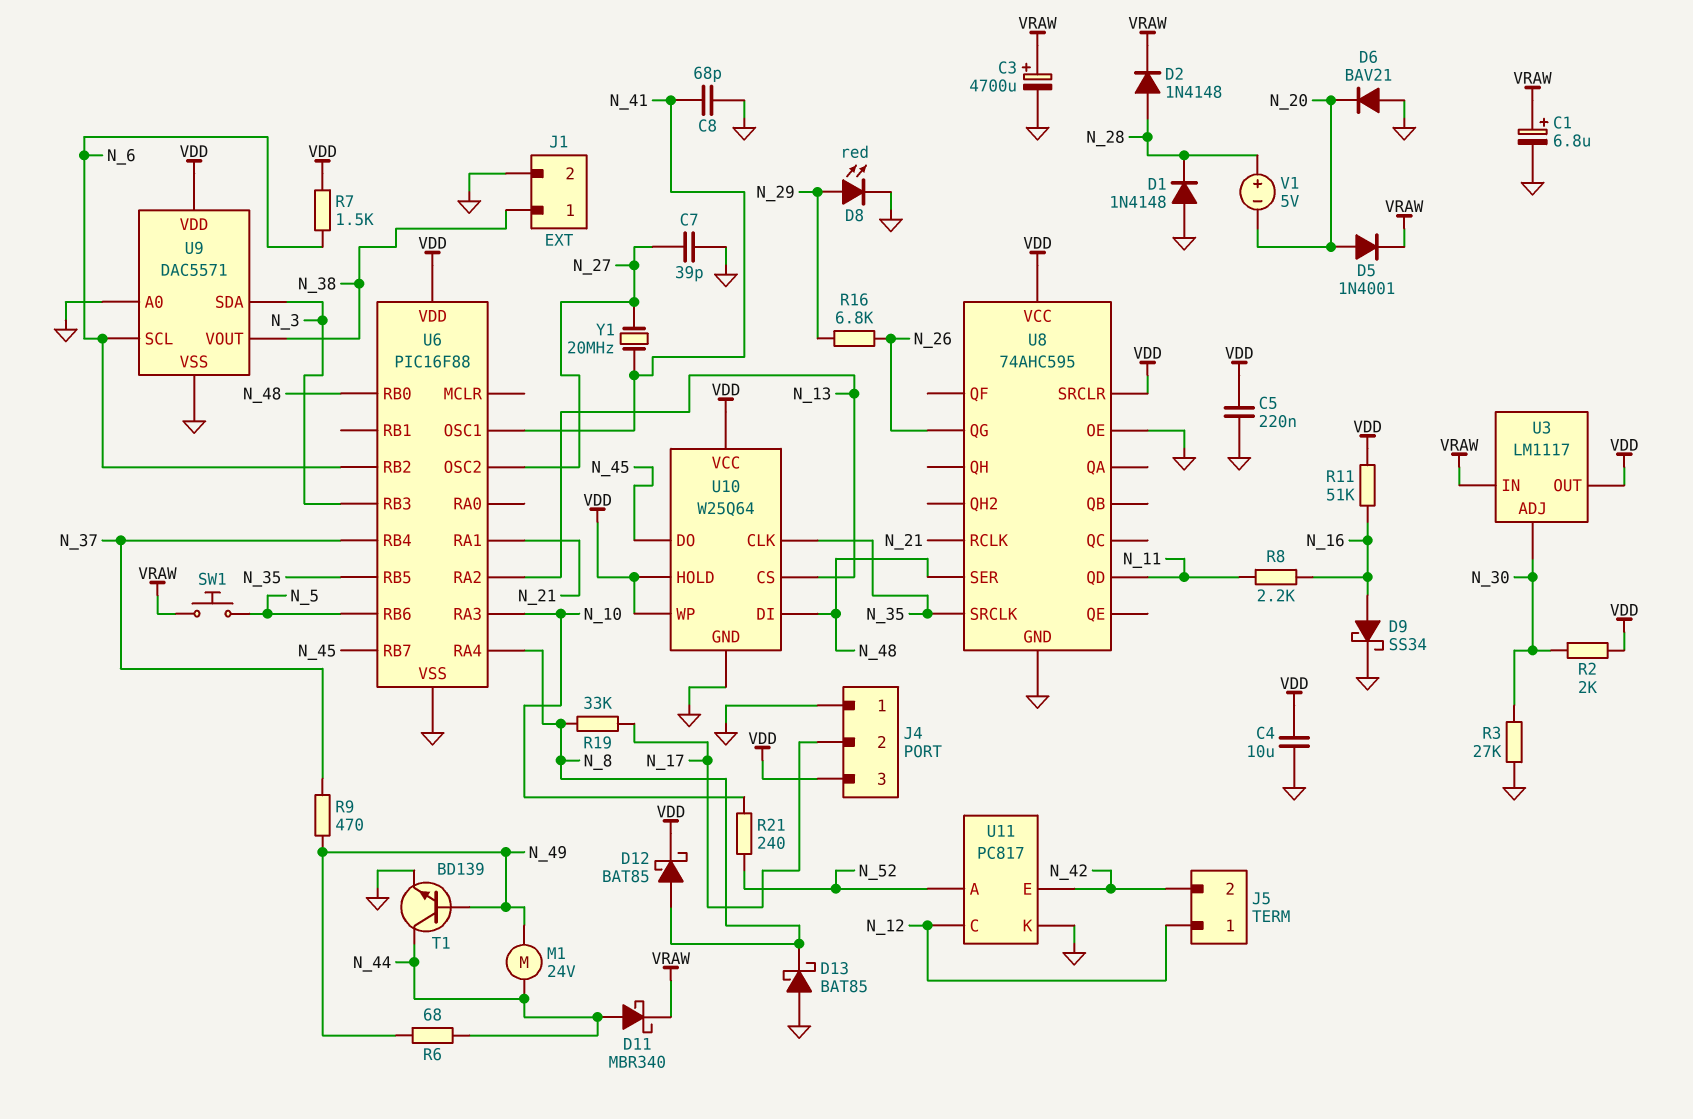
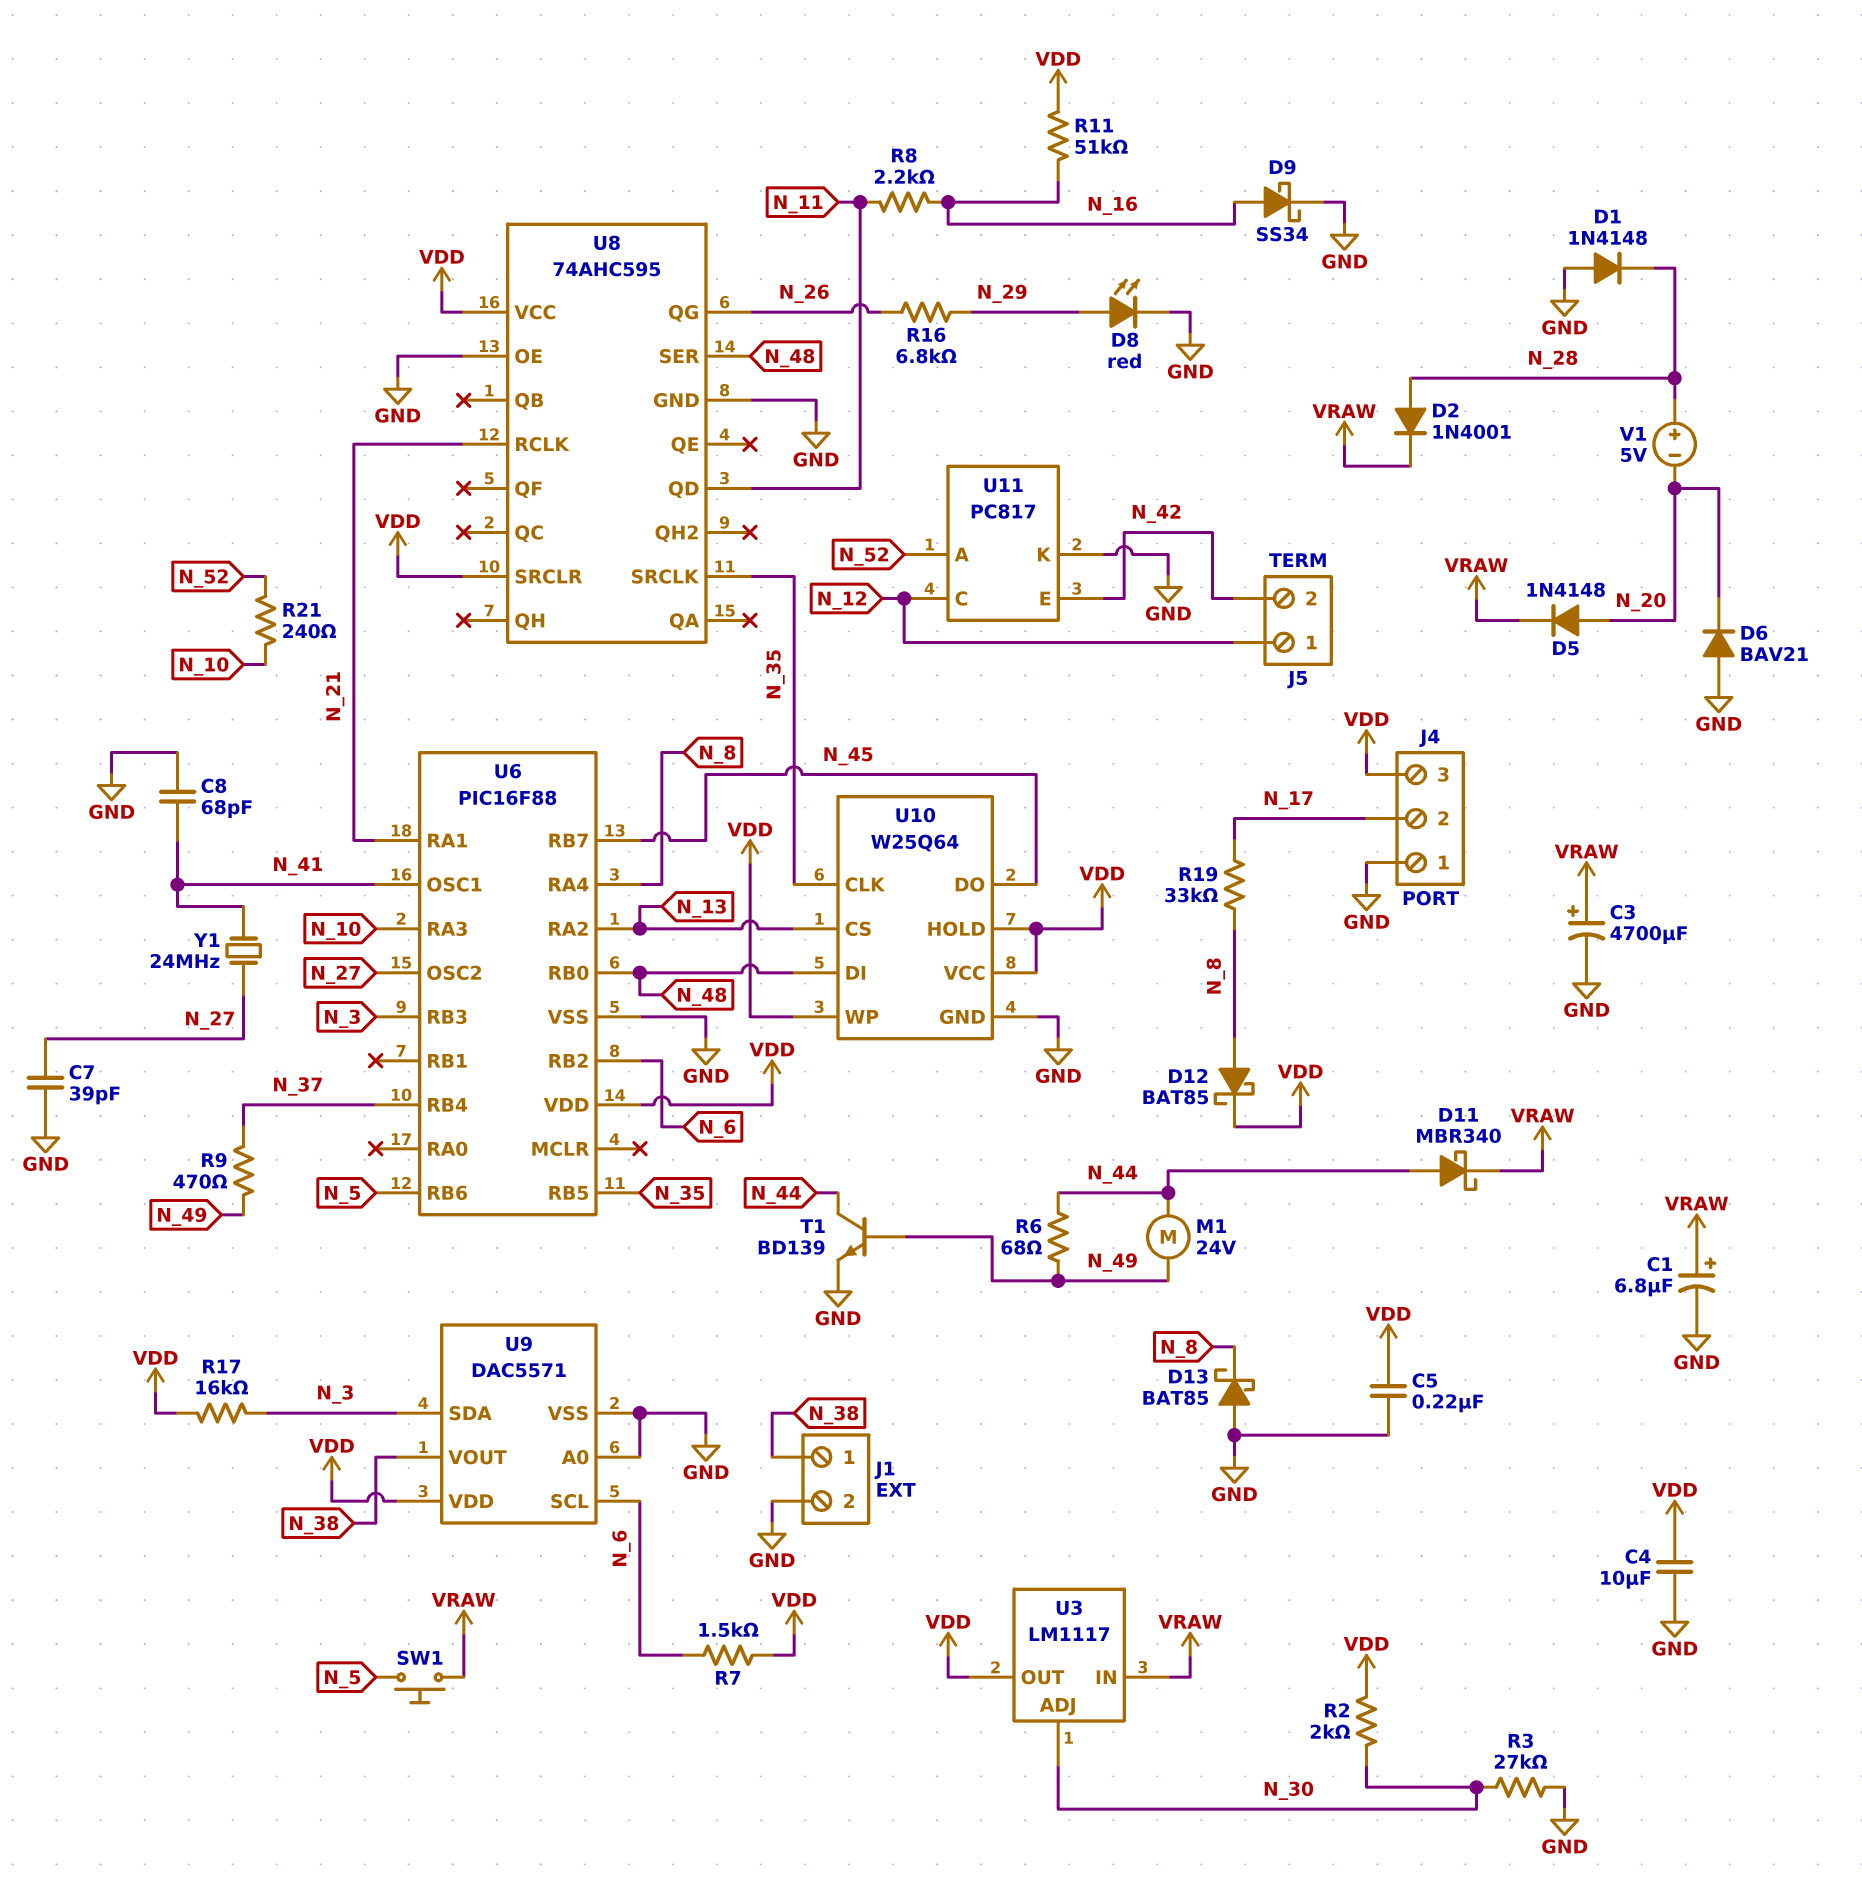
D2: diode 1N4148 (A N_28, K VRAW) -> diode 1N4001 (A N_28, K VRAW)
D5: diode 1N4001 (A N_20, K VRAW) -> diode 1N4148 (A N_20, K VRAW)
R17: none -> 16k (N_3, VDD)
Y1: 20MHz (N_27, N_41) -> 24MHz (N_27, N_41)

